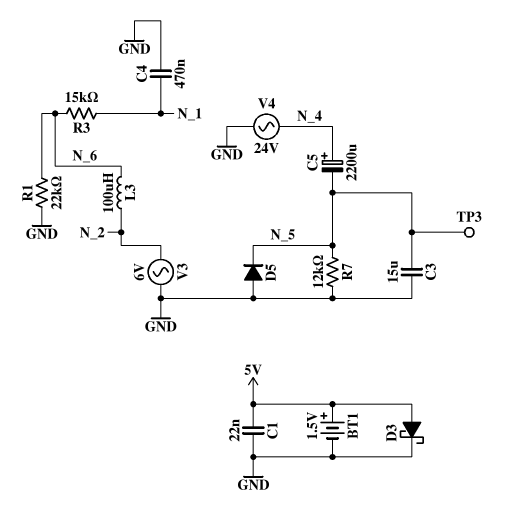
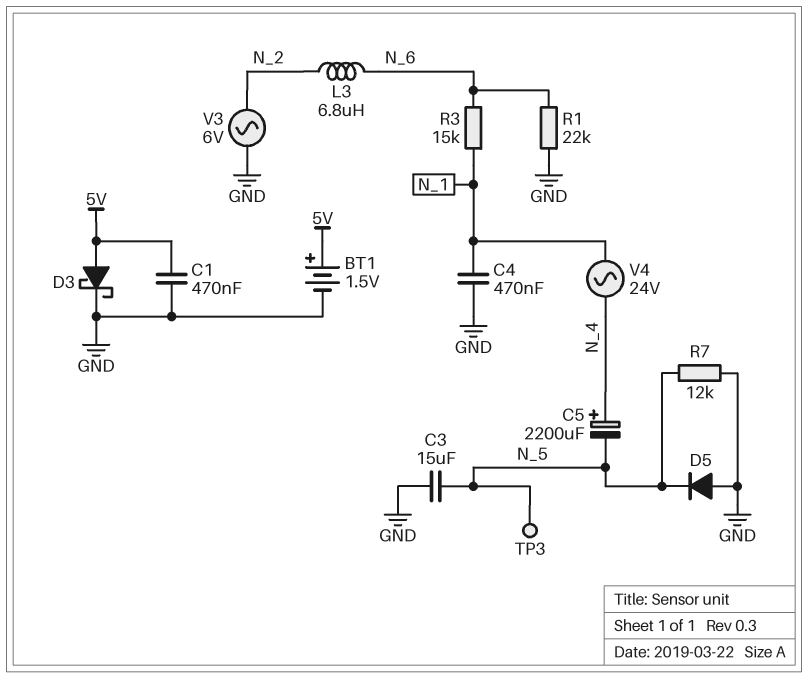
C1: 22nF (5V, GND) -> 470nF (5V, GND)
L3: 100uH (N_2, N_6) -> 6.8uH (N_2, N_6)
V4: AC 24V (GND, N_4) -> AC 24V (N_1, N_4)

